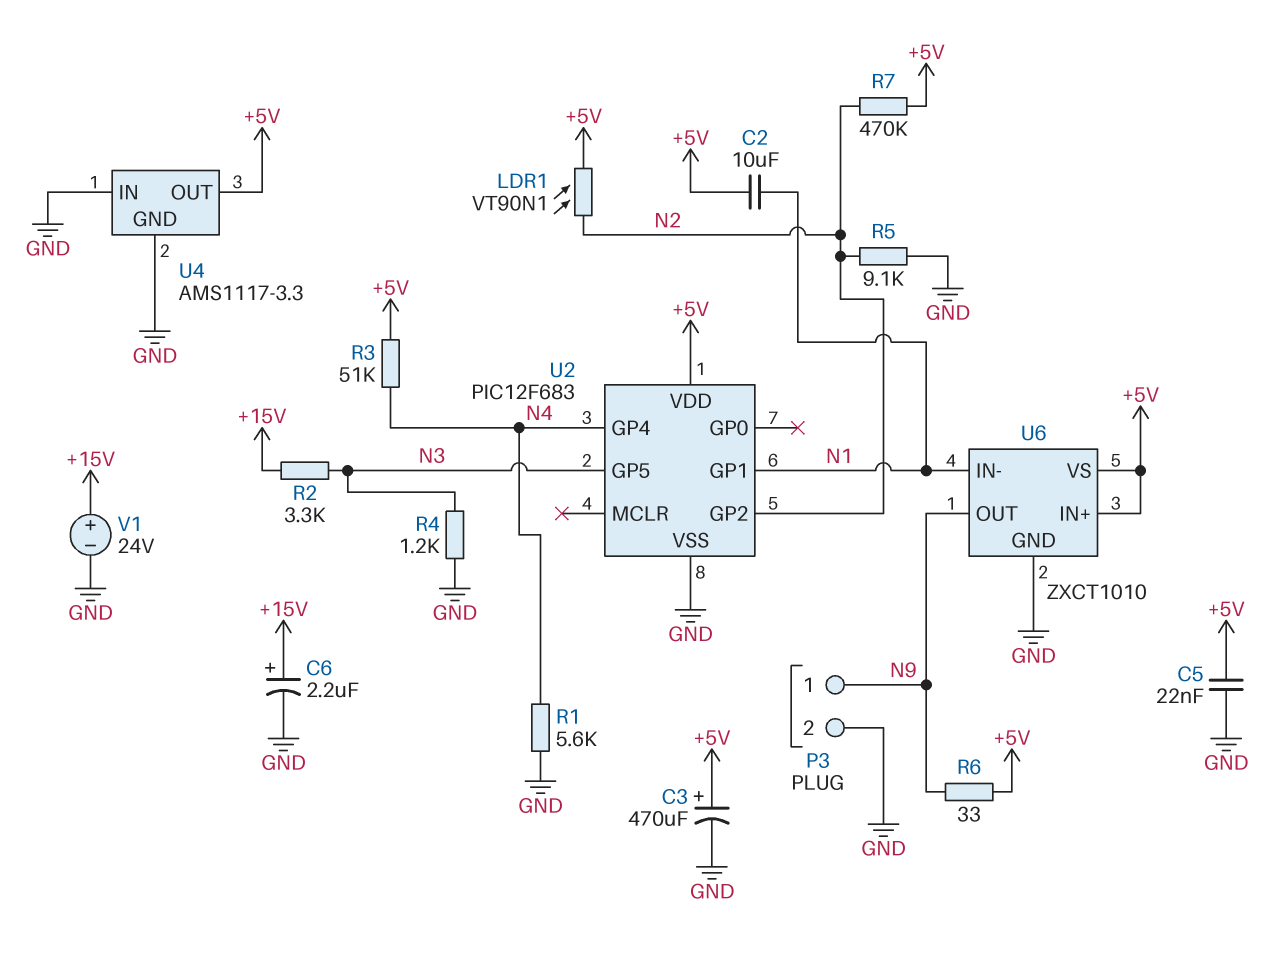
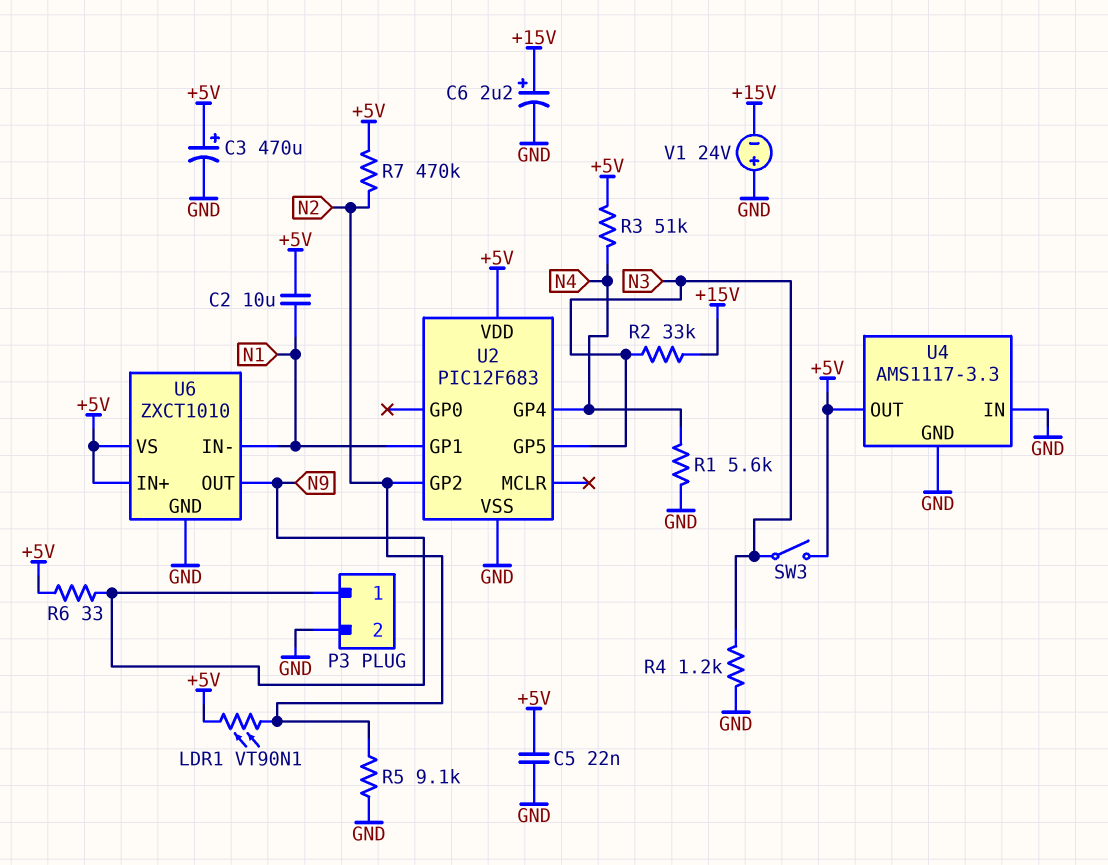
R2: 3.3k (+15V, N3) -> 33k (+15V, N3)
SW3: none -> switch (+5V, N3)
V1: 24V (plus +15V, minus GND) -> 24V (plus GND, minus +15V)

